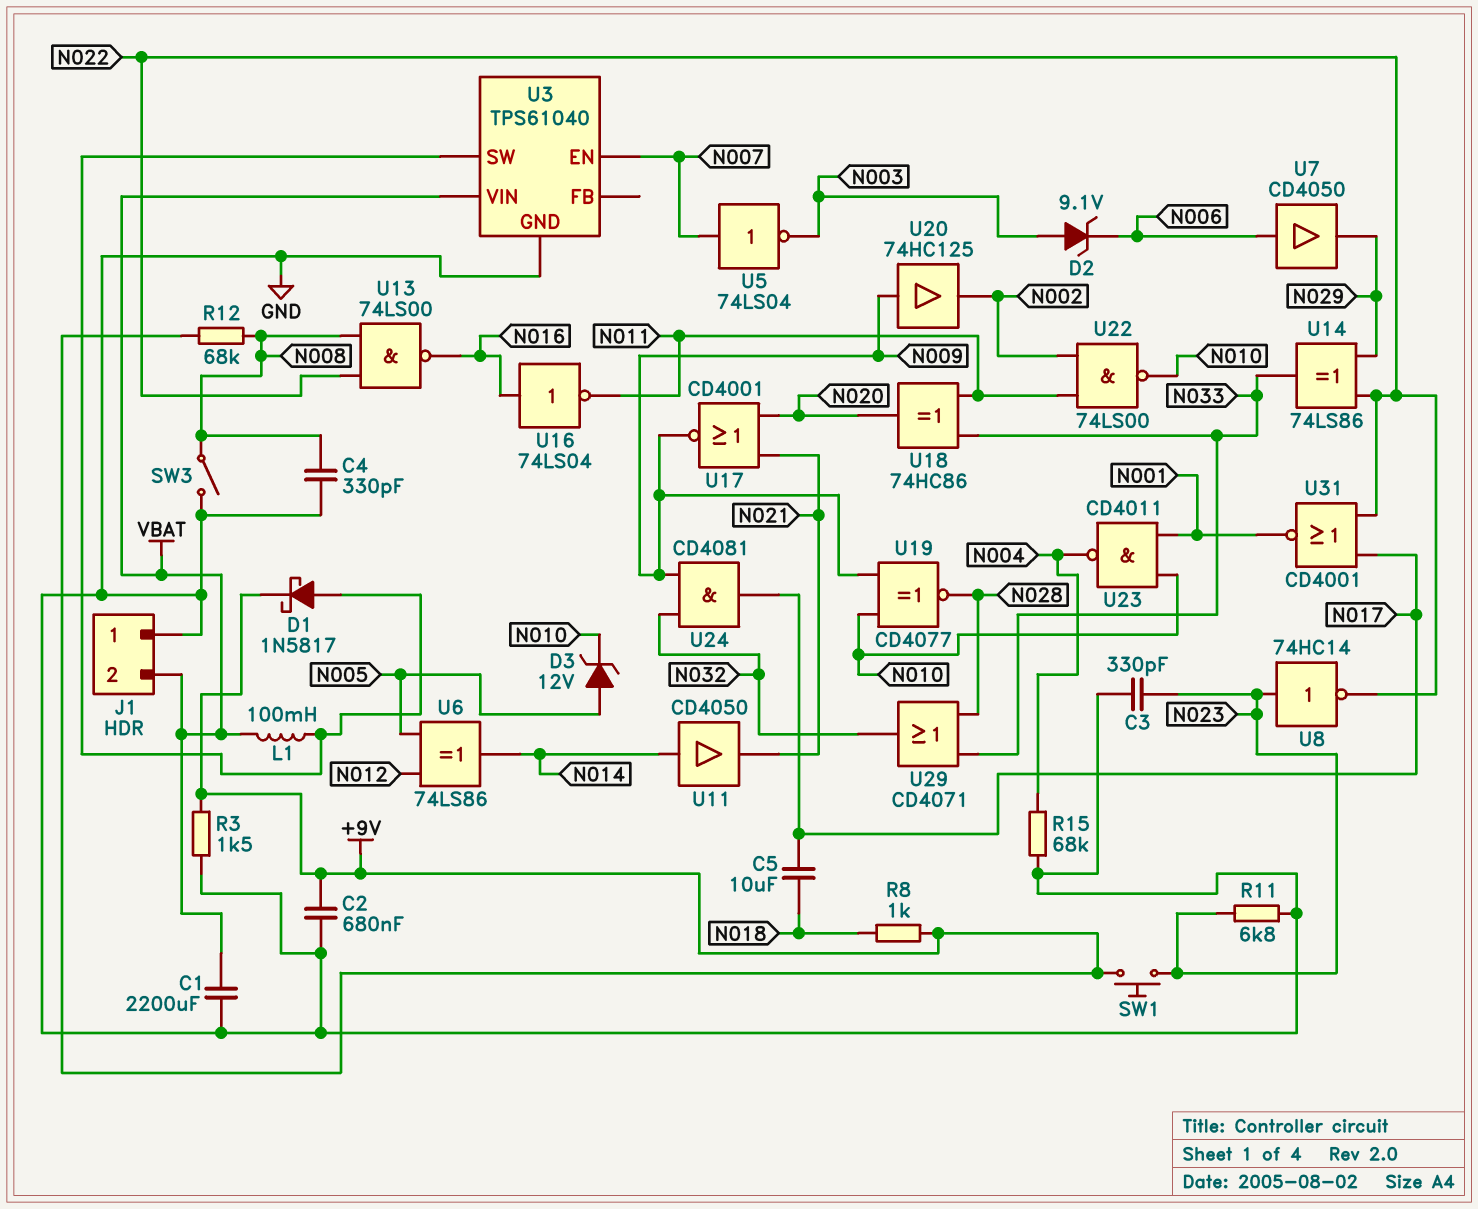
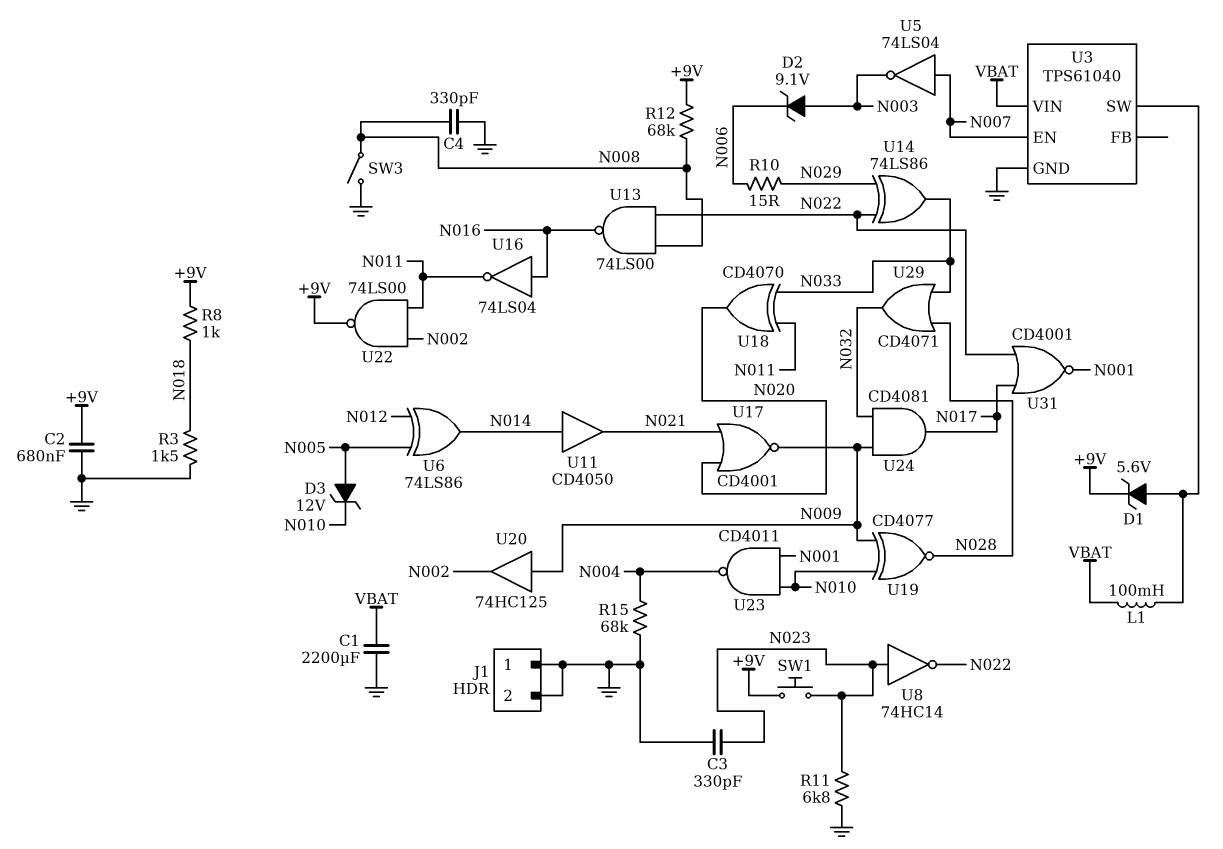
C5: 10uF (N017, N018) -> none
D1: schottky 1N5817 (A U3/SW, K +9V) -> zener 5.6V (A U3/SW, K +9V)
J1 pin 2: VBAT -> GND
R3: 1.5k (+9V, GND) -> 1.5k (GND, N018)
R10: none -> 15 (N006, N029)
U7: buffer CD4050 (in N006, out N029) -> none
U18: XOR 74HC86 (in N011, in N033, out N020) -> XOR CD4070 (in N011, in N033, out N020)
U22: NAND 74LS00 (in N002, in N011, out N010) -> NAND 74LS00 (in N002, in N011, out +9V)

